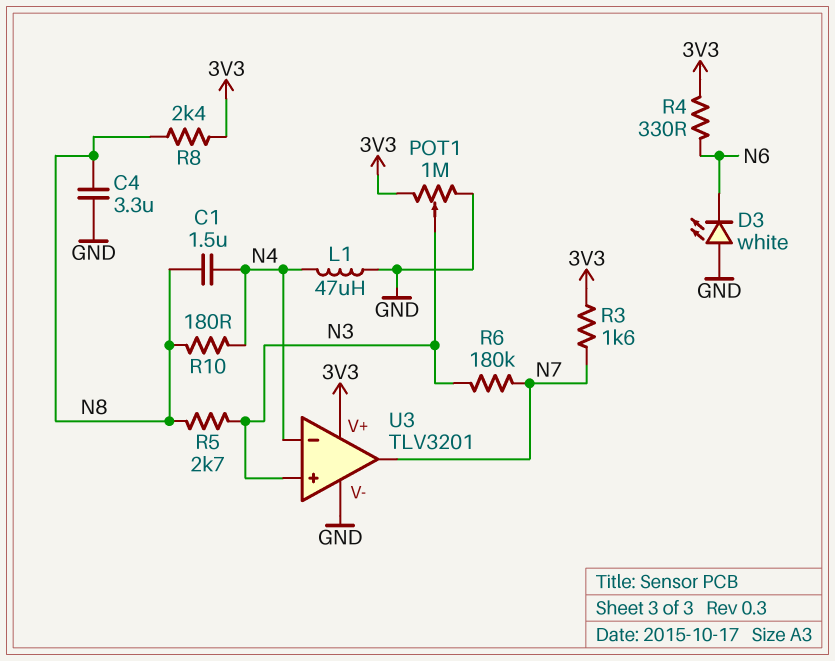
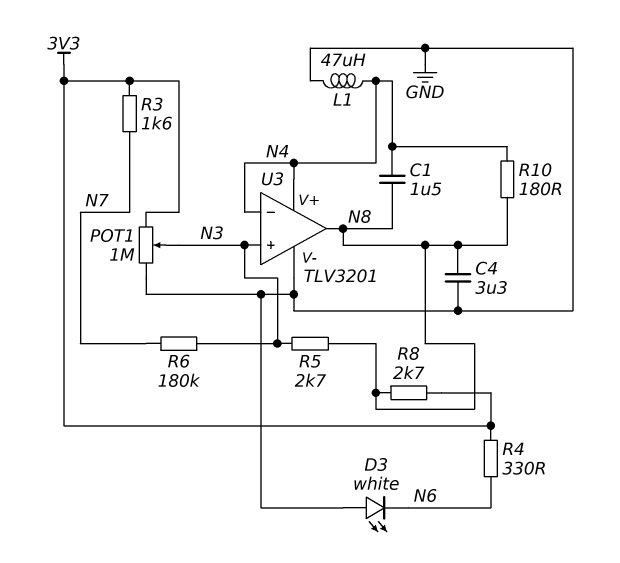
R8: 2.4k (3V3, N8) -> 2.7k (3V3, N8)
U3 pin V+: 3V3 -> N4
U3 pin out: N7 -> N8

